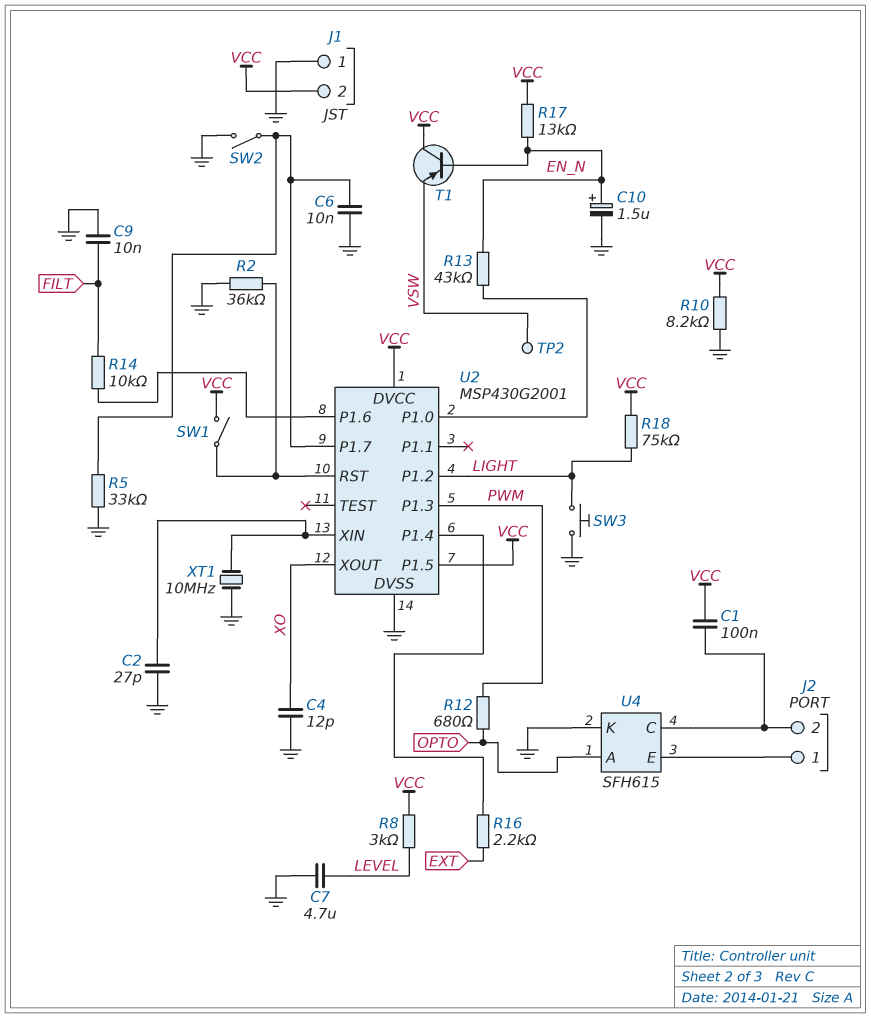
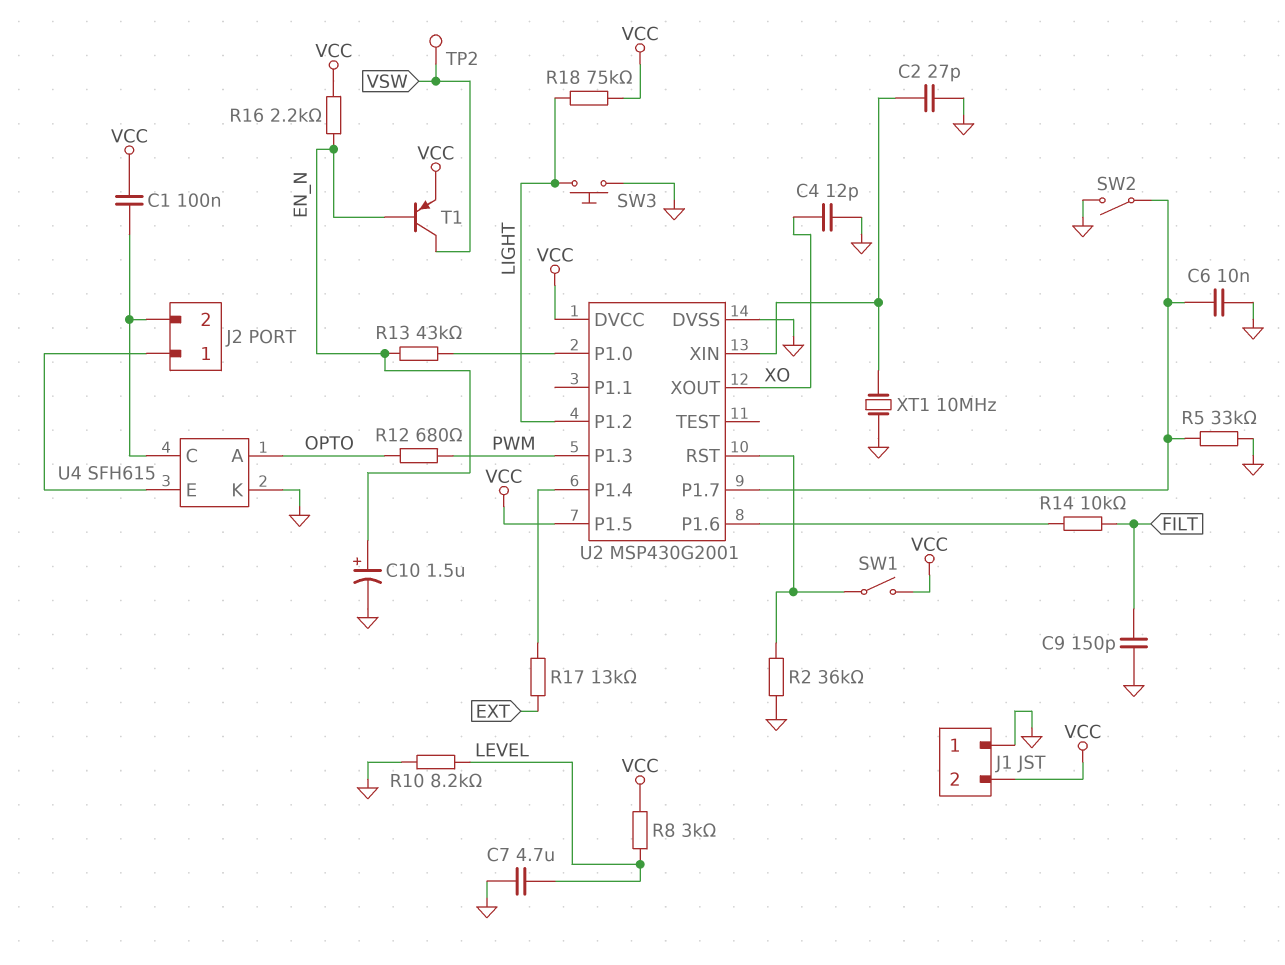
C9: 10nF (FILT, GND) -> 150pF (FILT, GND)
R10: 8.2k (GND, VCC) -> 8.2k (GND, LEVEL)
R16: 2.2k (EXT, U2/P1.4) -> 2.2k (EN_N, VCC)
R17: 13k (EN_N, VCC) -> 13k (EXT, U2/P1.4)
T1: PNP (B EN_N, C VCC, E VSW) -> PNP (B EN_N, C VSW, E VCC)

